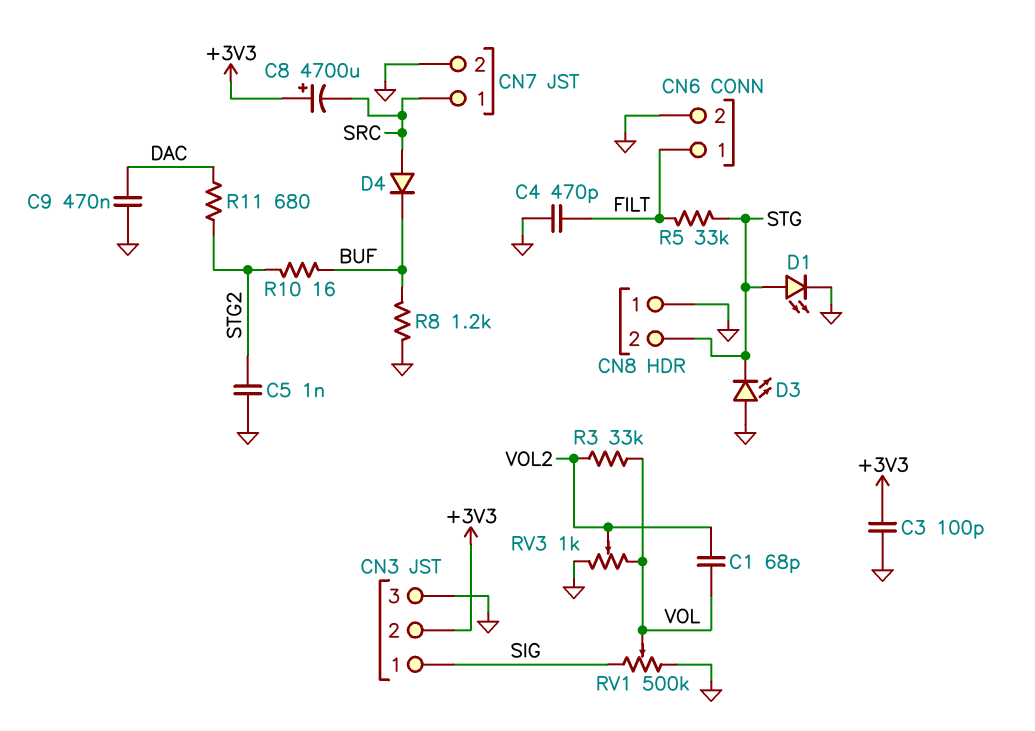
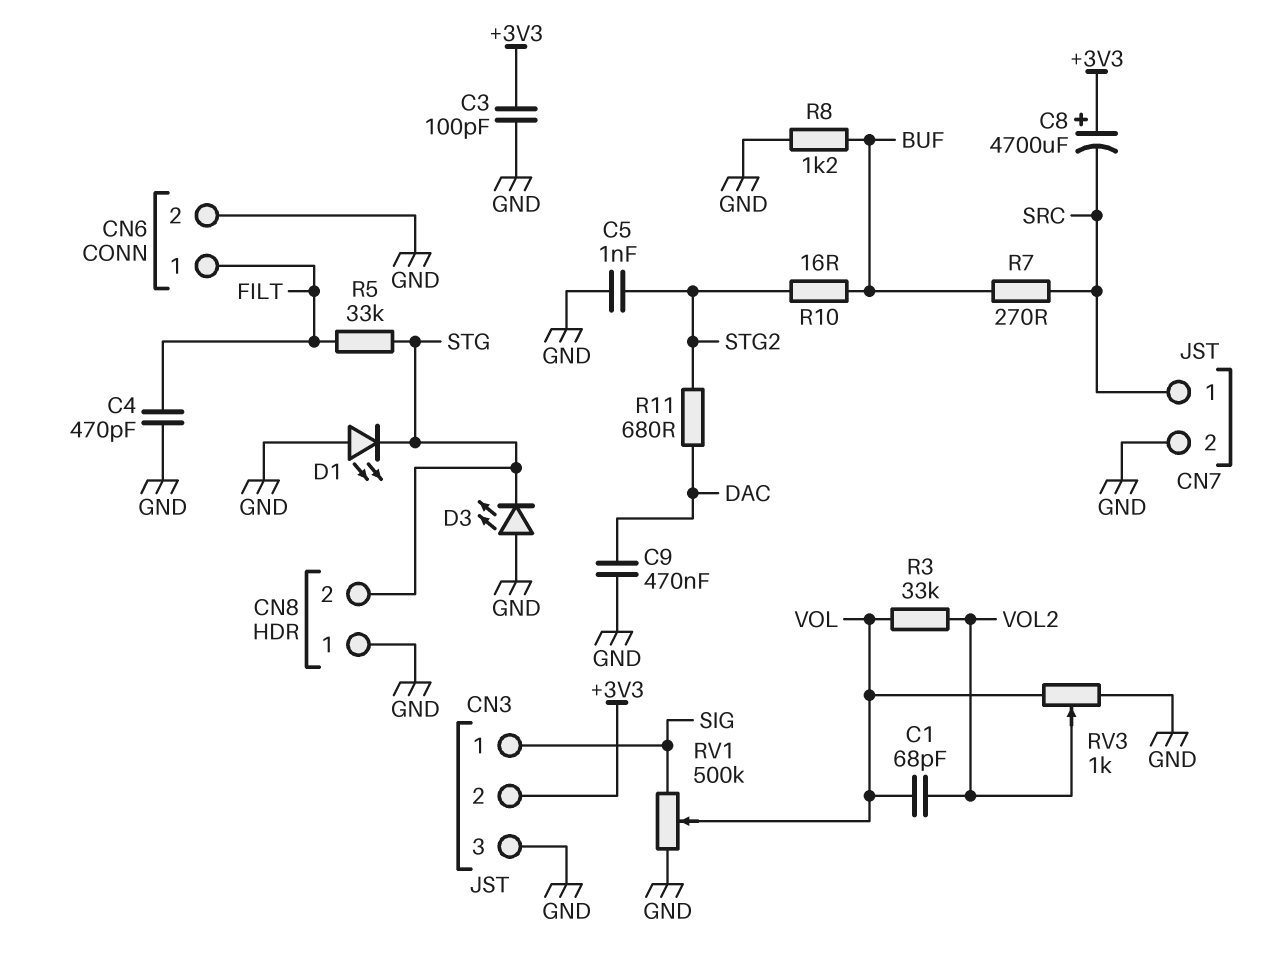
D1: LED (A STG, K GND) -> LED (A GND, K STG)
D4: diode (A SRC, K BUF) -> none
R7: none -> 270 (BUF, SRC)

